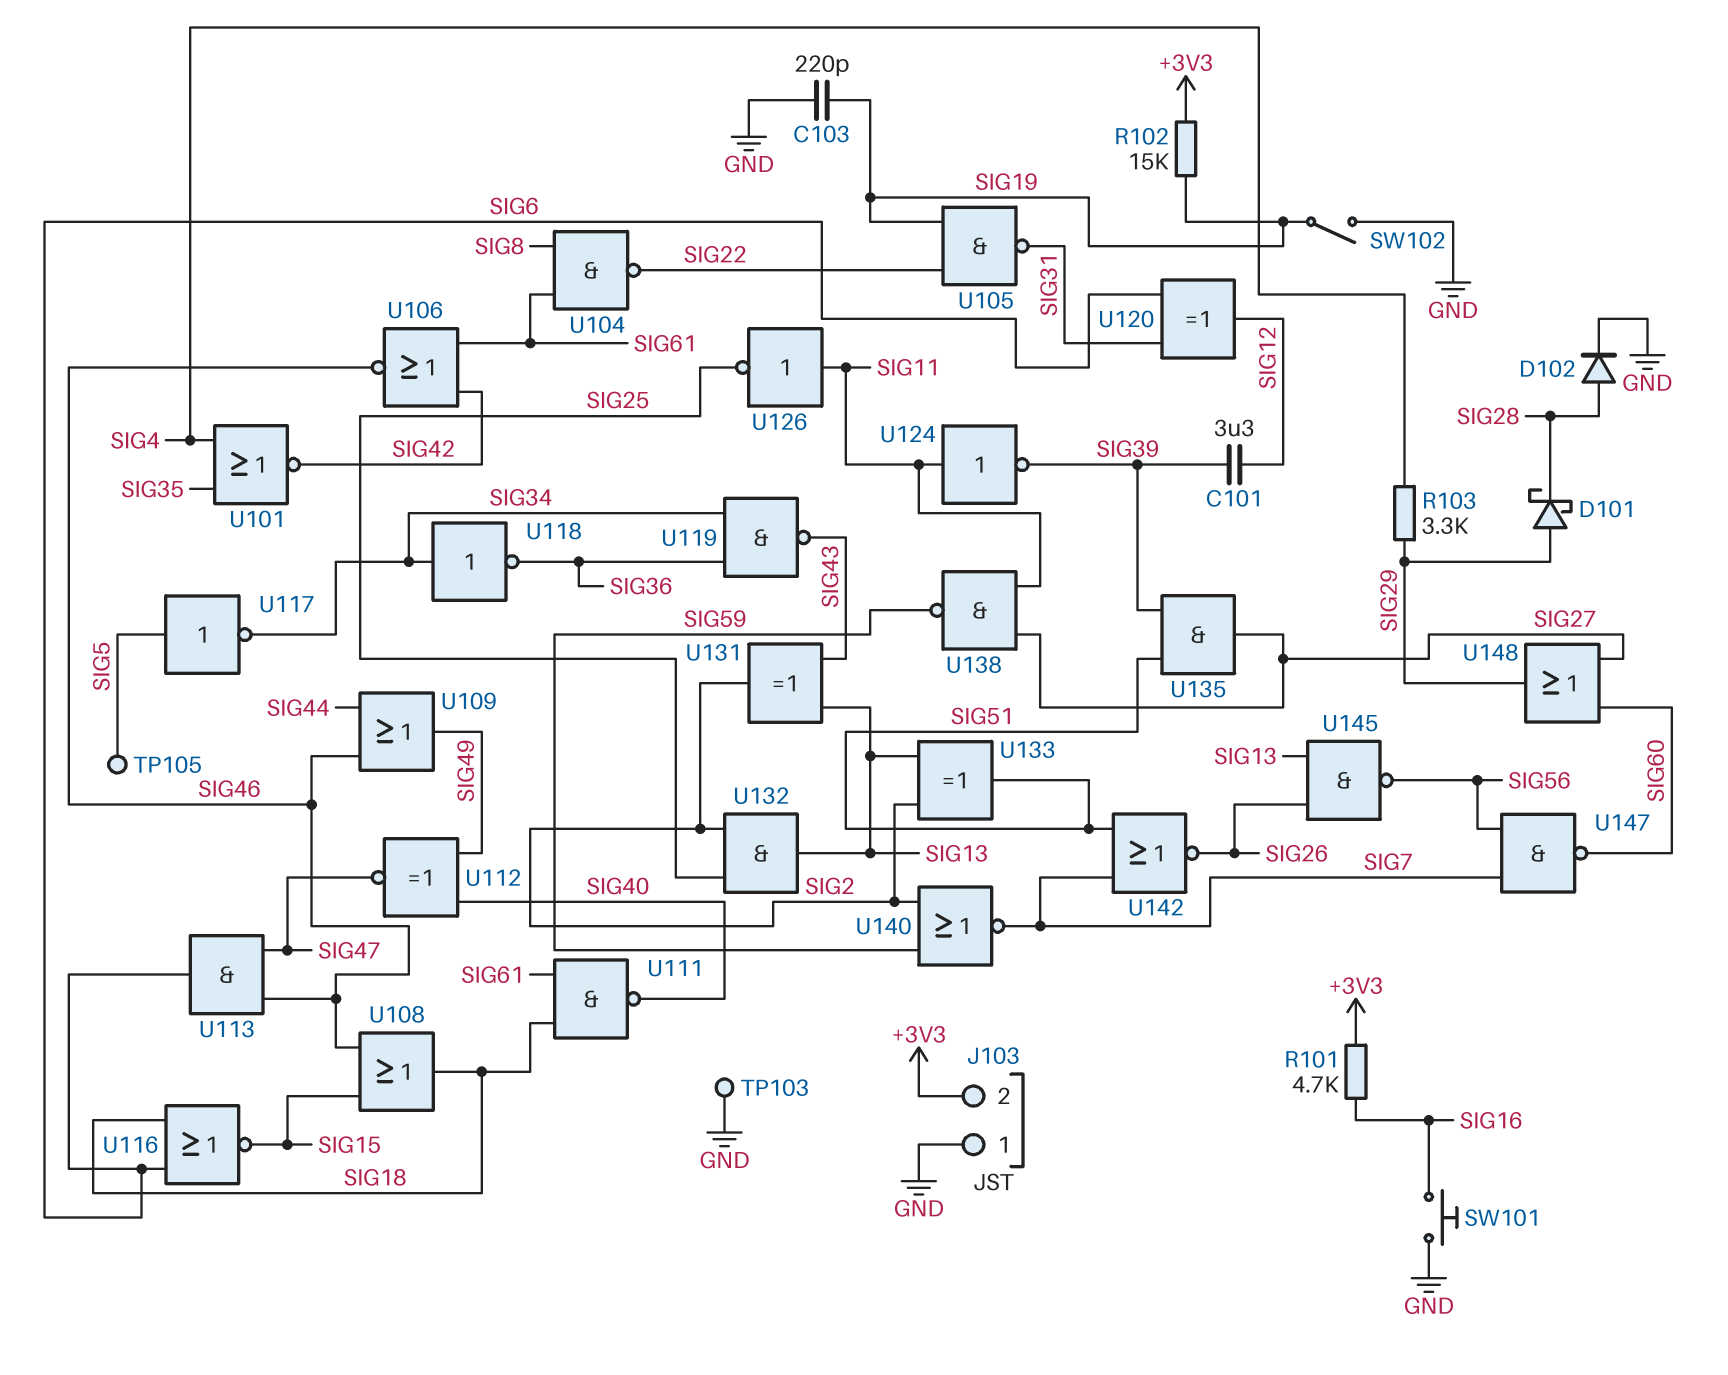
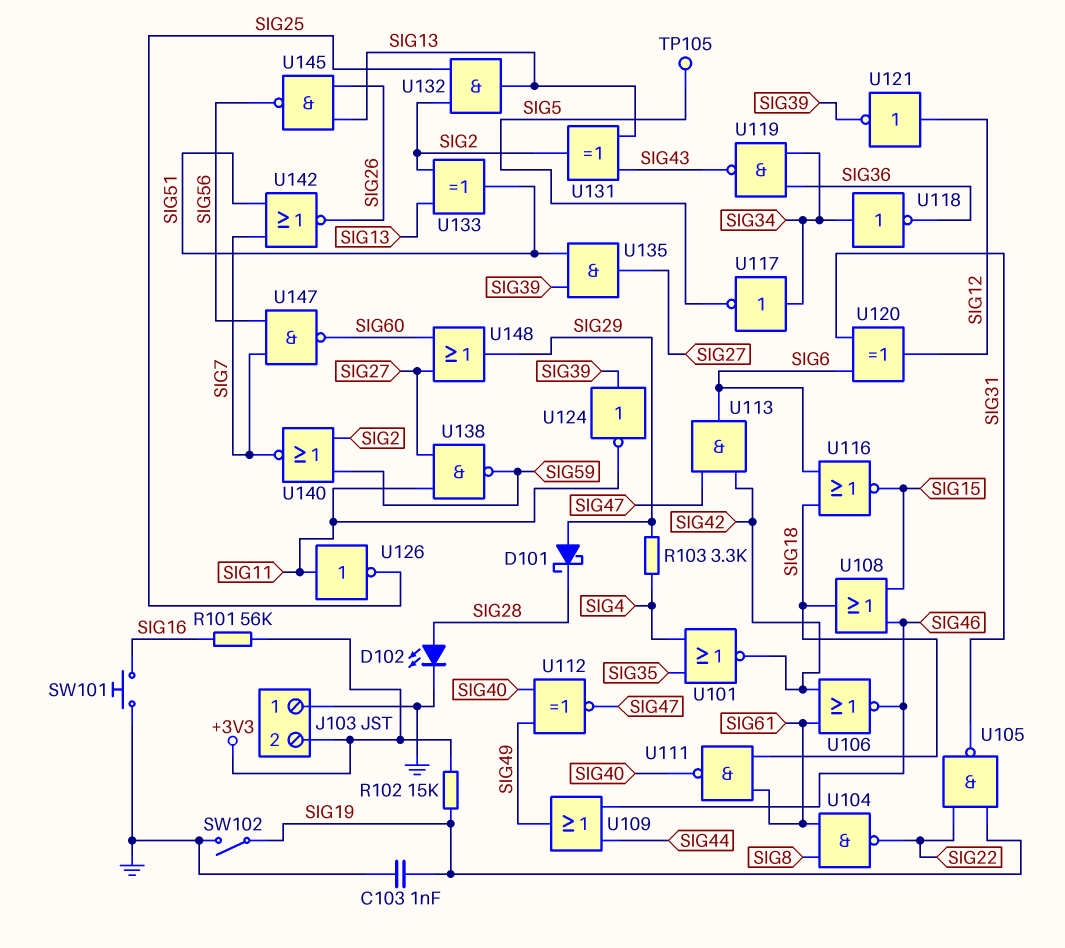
C101: 3.3uF (SIG12, SIG39) -> none
C103: 220pF (GND, SIG19) -> 1nF (GND, SIG19)
D102: diode (A SIG28, K GND) -> LED (A SIG28, K GND)
R101: 4.7k (+3V3, SIG16) -> 56k (+3V3, SIG16)
TP103: test point (GND) -> none
U113: AND (in SIG46, in SIG47, out SIG6) -> AND (in SIG42, in SIG47, out SIG6)
U117: NOT (in SIG5, out SIG34) -> NOT (in SIG34, out SIG5)
U121: none -> NOT (in SIG12, out SIG39)
U124: NOT (in SIG11, out SIG39) -> NOT (in SIG39, out SIG11)

